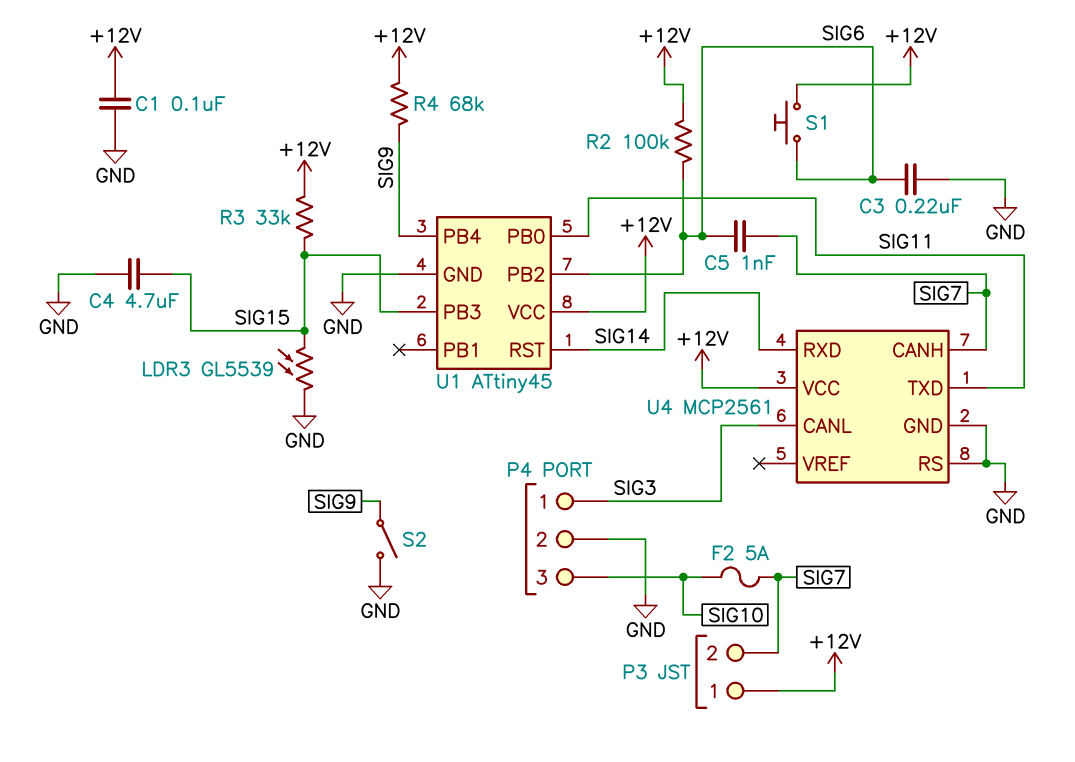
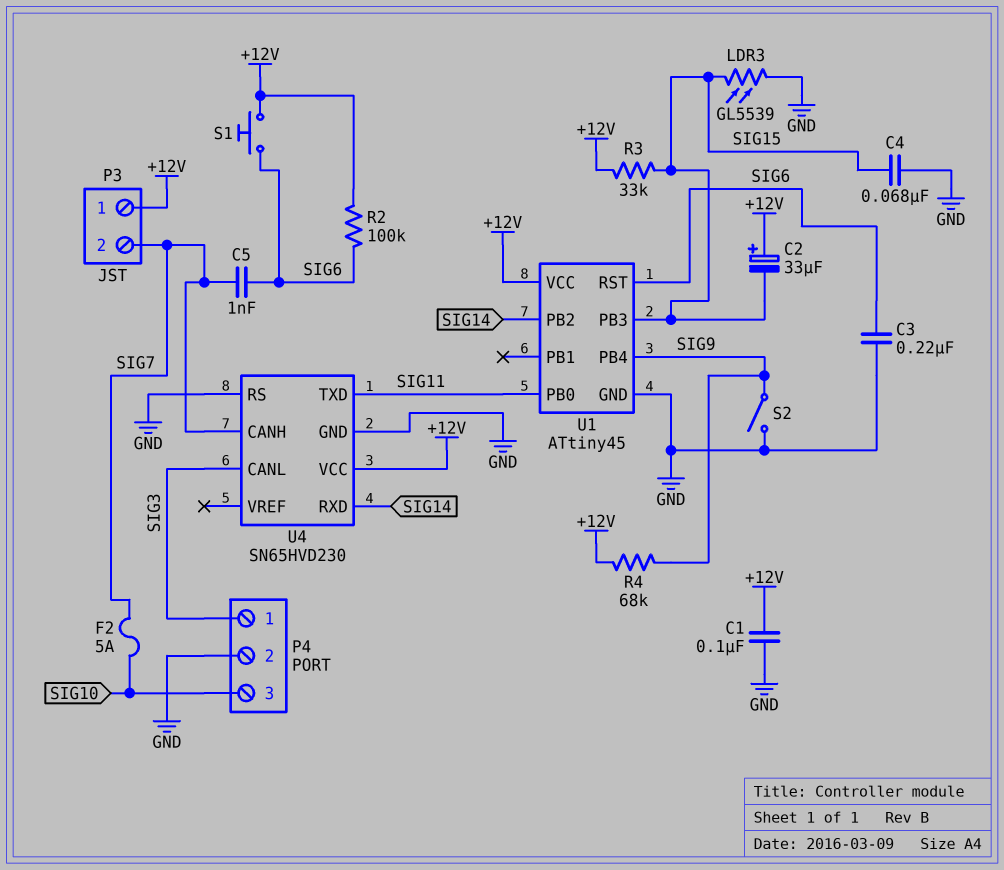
C2: none -> 33uF (plus +12V, minus SIG15)
C4: 4.7uF (GND, SIG15) -> 68nF (GND, SIG15)
U1 pin PB2: SIG6 -> SIG14
U1 pin RST: SIG14 -> SIG6
U4: MCP2561 -> SN65HVD230

